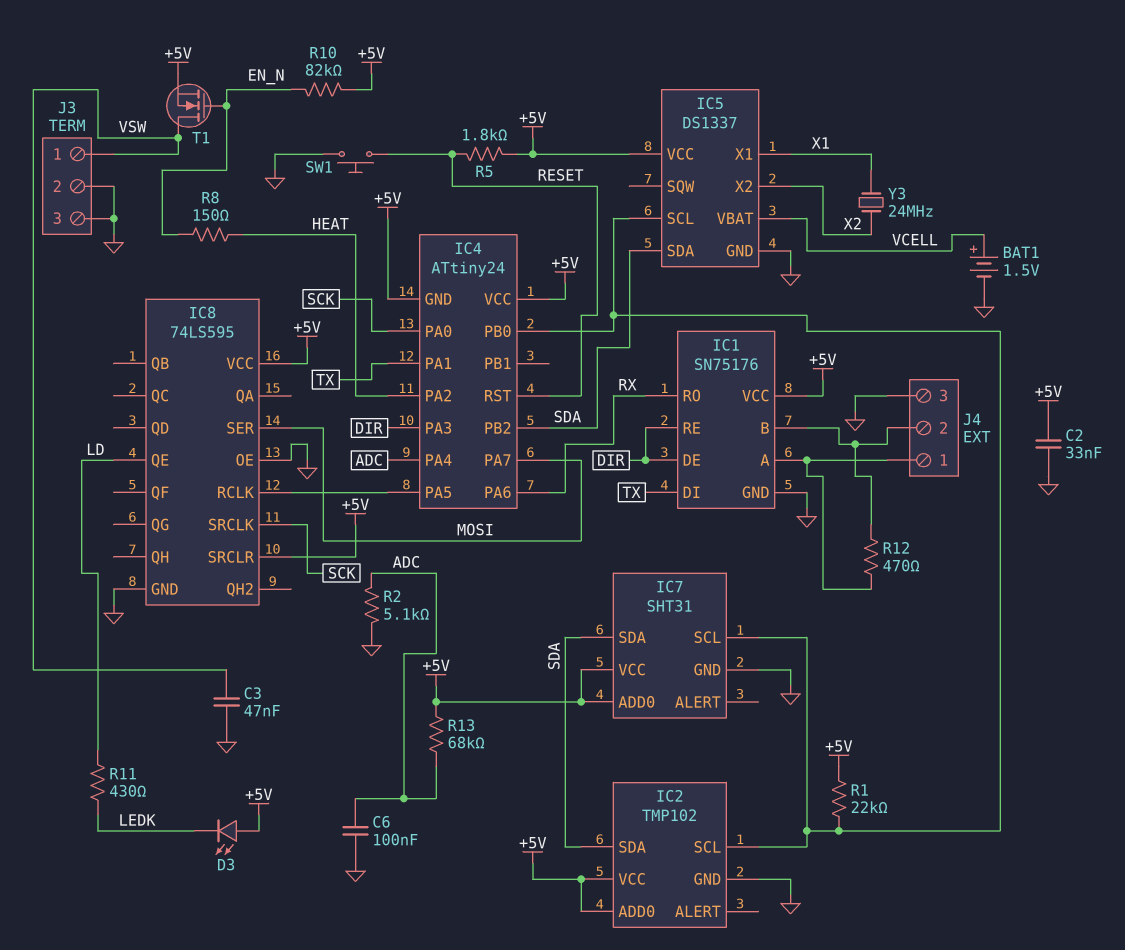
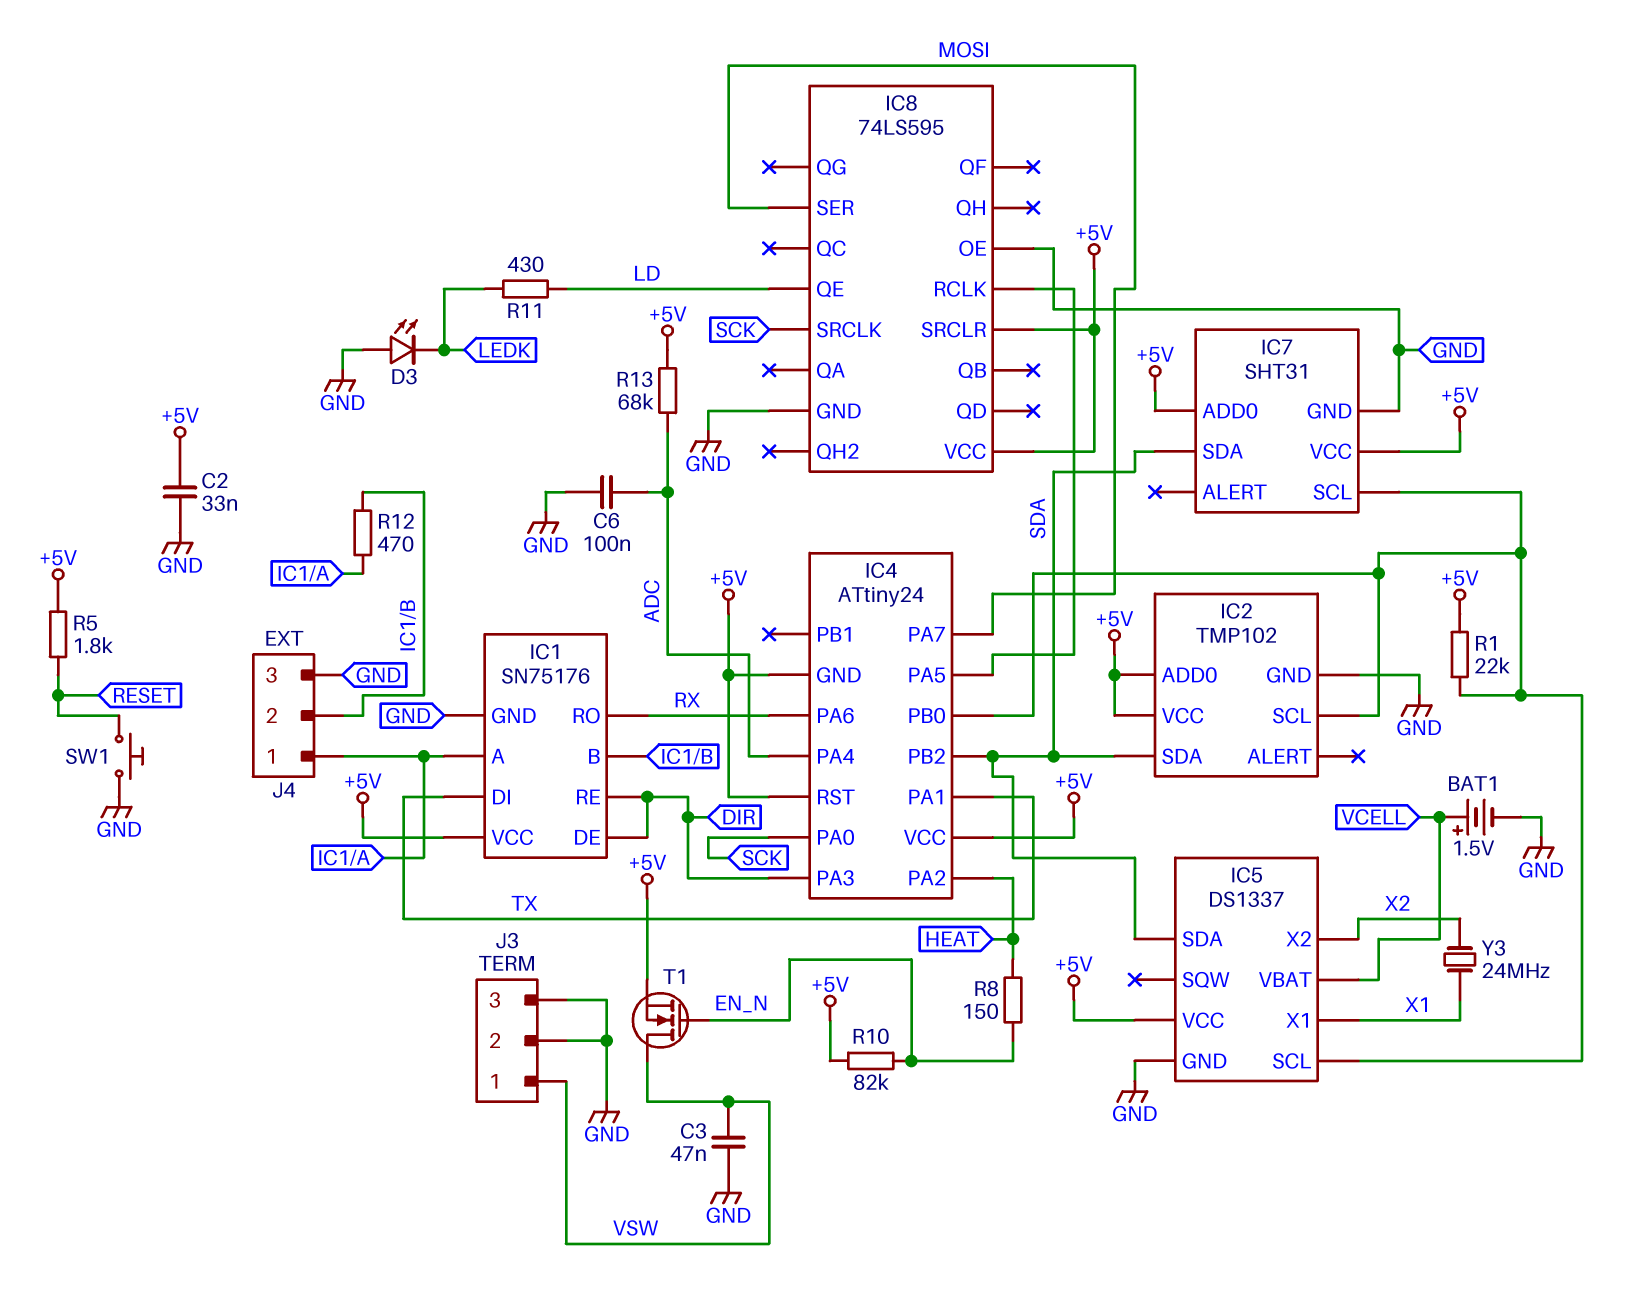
D3: LED (A +5V, K LEDK) -> LED (A GND, K LEDK)
IC4 pin RST: RESET -> +5V
R2: 5.1k (ADC, GND) -> none

